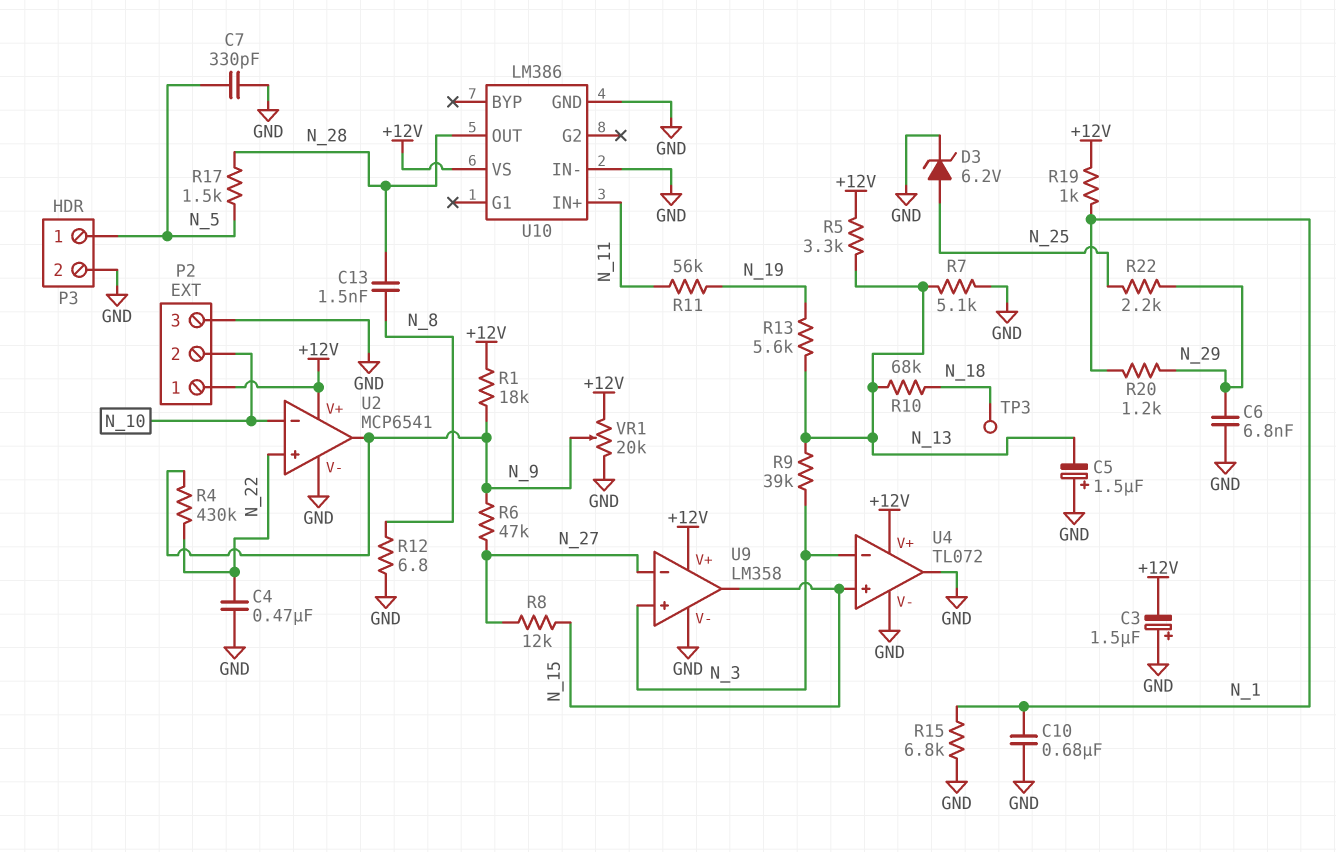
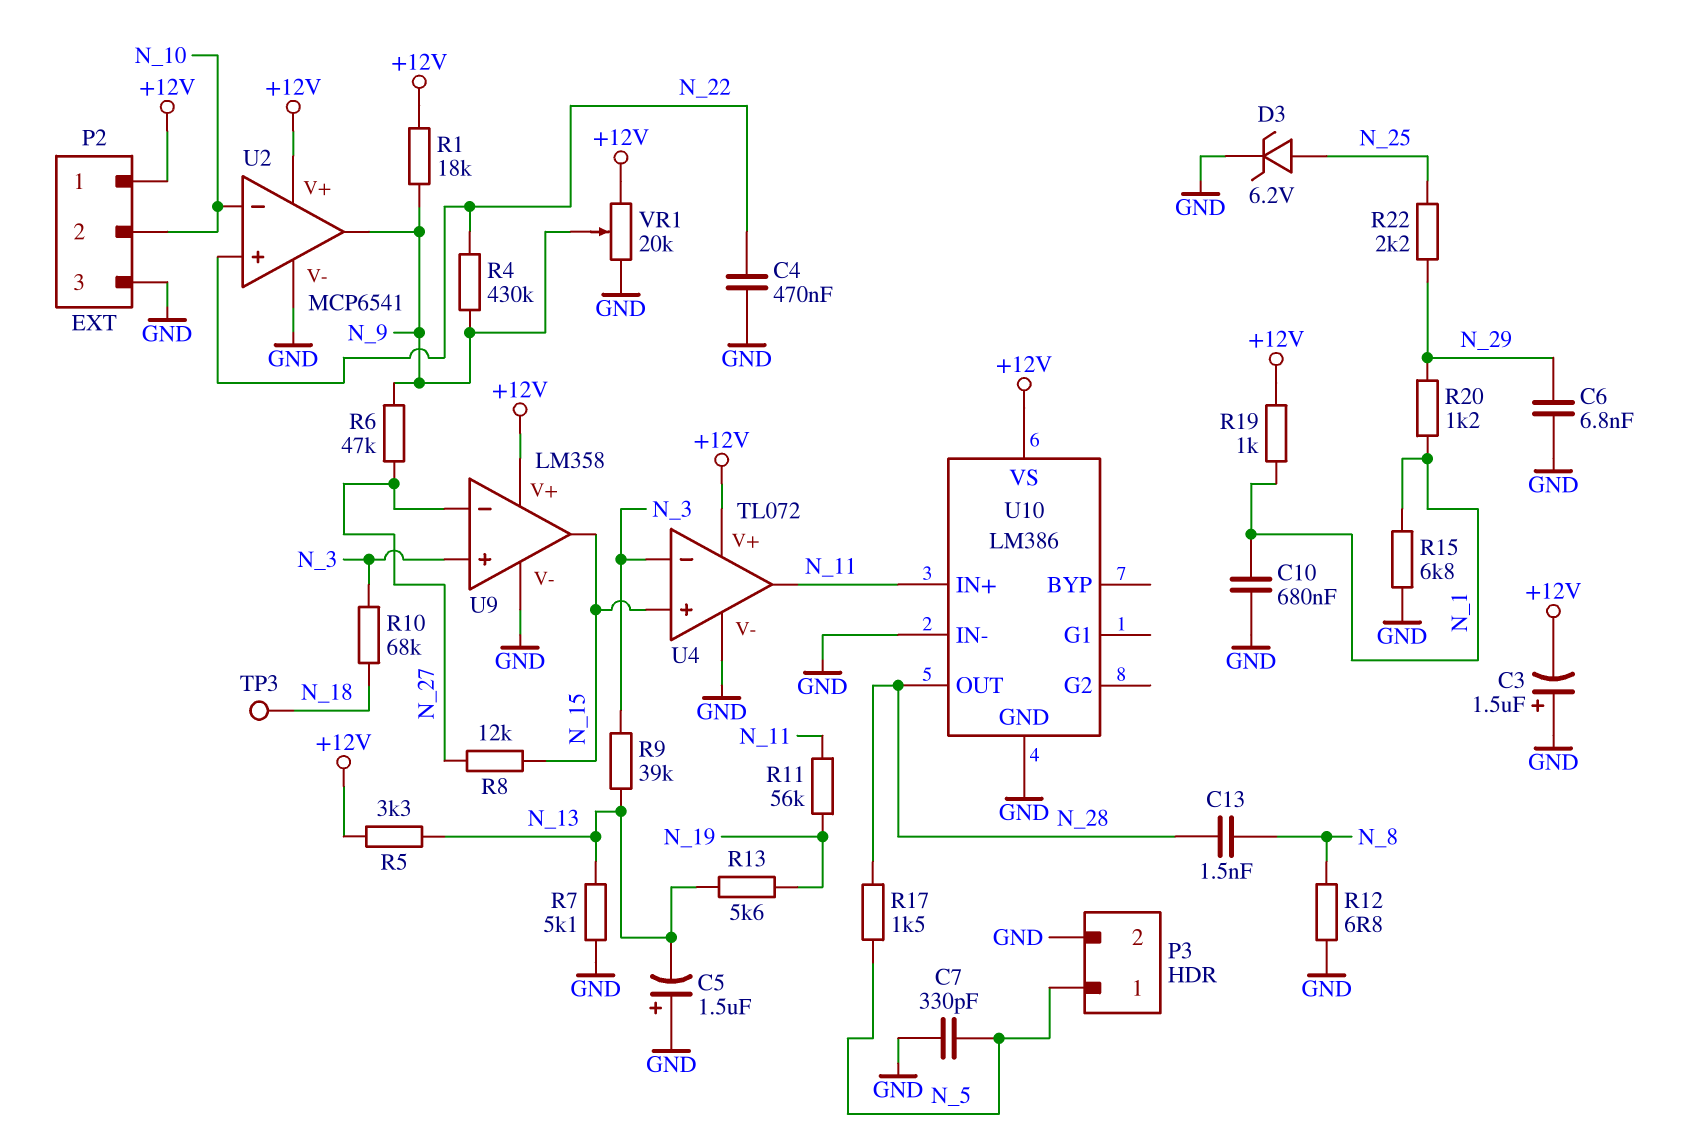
R10: 68k (N_13, N_18) -> 68k (N_3, N_18)
U4 pin out: GND -> N_11

